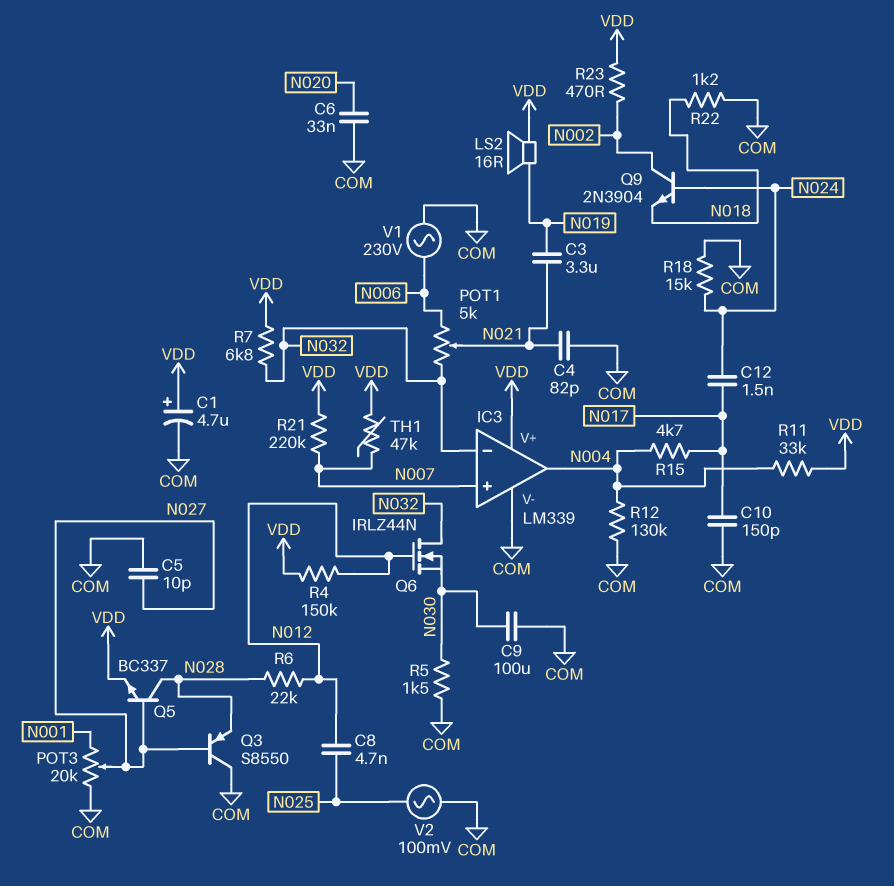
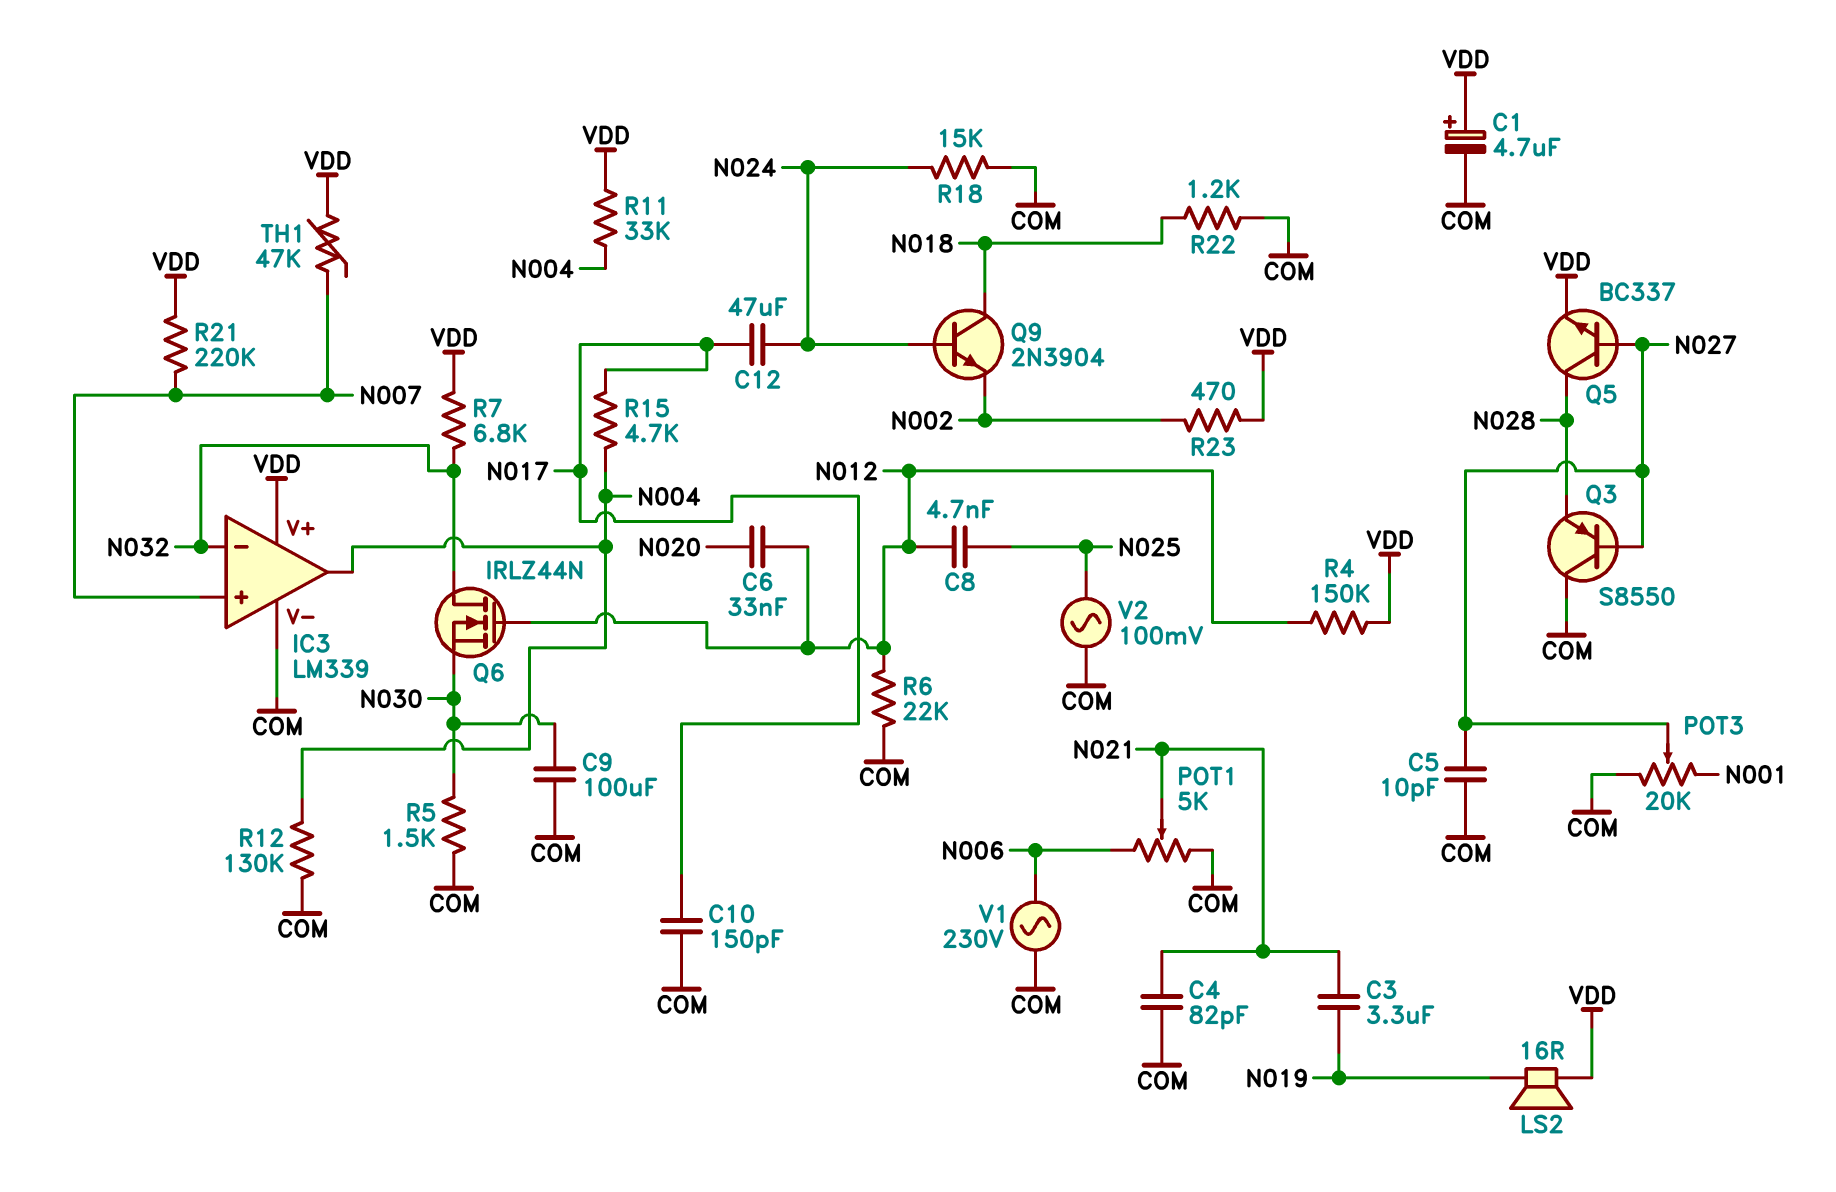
C6: 33nF (COM, N020) -> 33nF (N012, N020)
C12: 1.5nF (N017, N024) -> 47uF (N017, N024)
POT1: 5k (N006, N032, wiper N021) -> 5k (COM, N006, wiper N021)
Q9: NPN 2N3904 (B N024, C N002, E N018) -> NPN 2N3904 (B N024, C N018, E N002)
R6: 22k (N012, N028) -> 22k (COM, N012)

